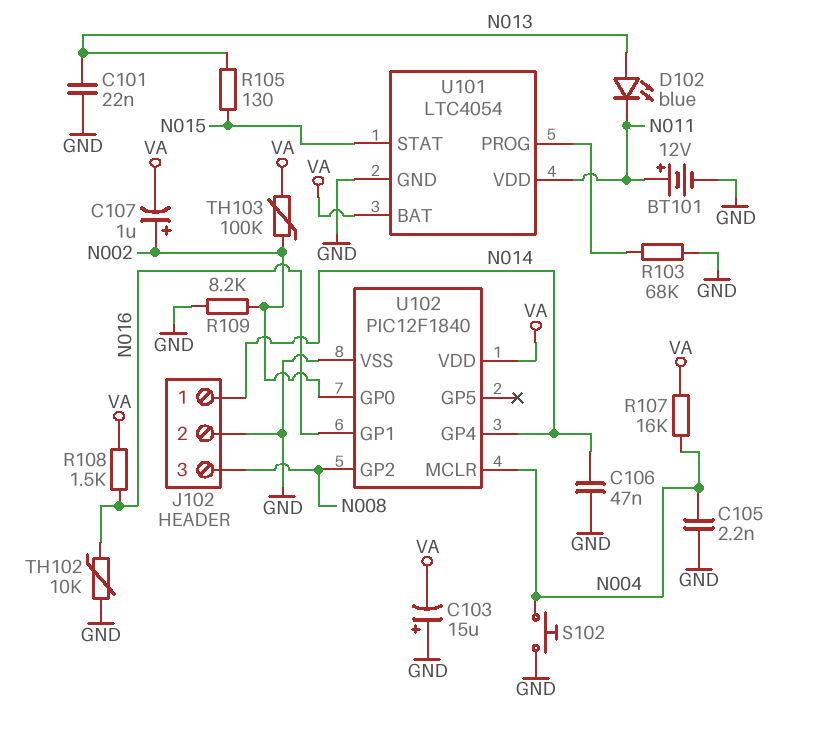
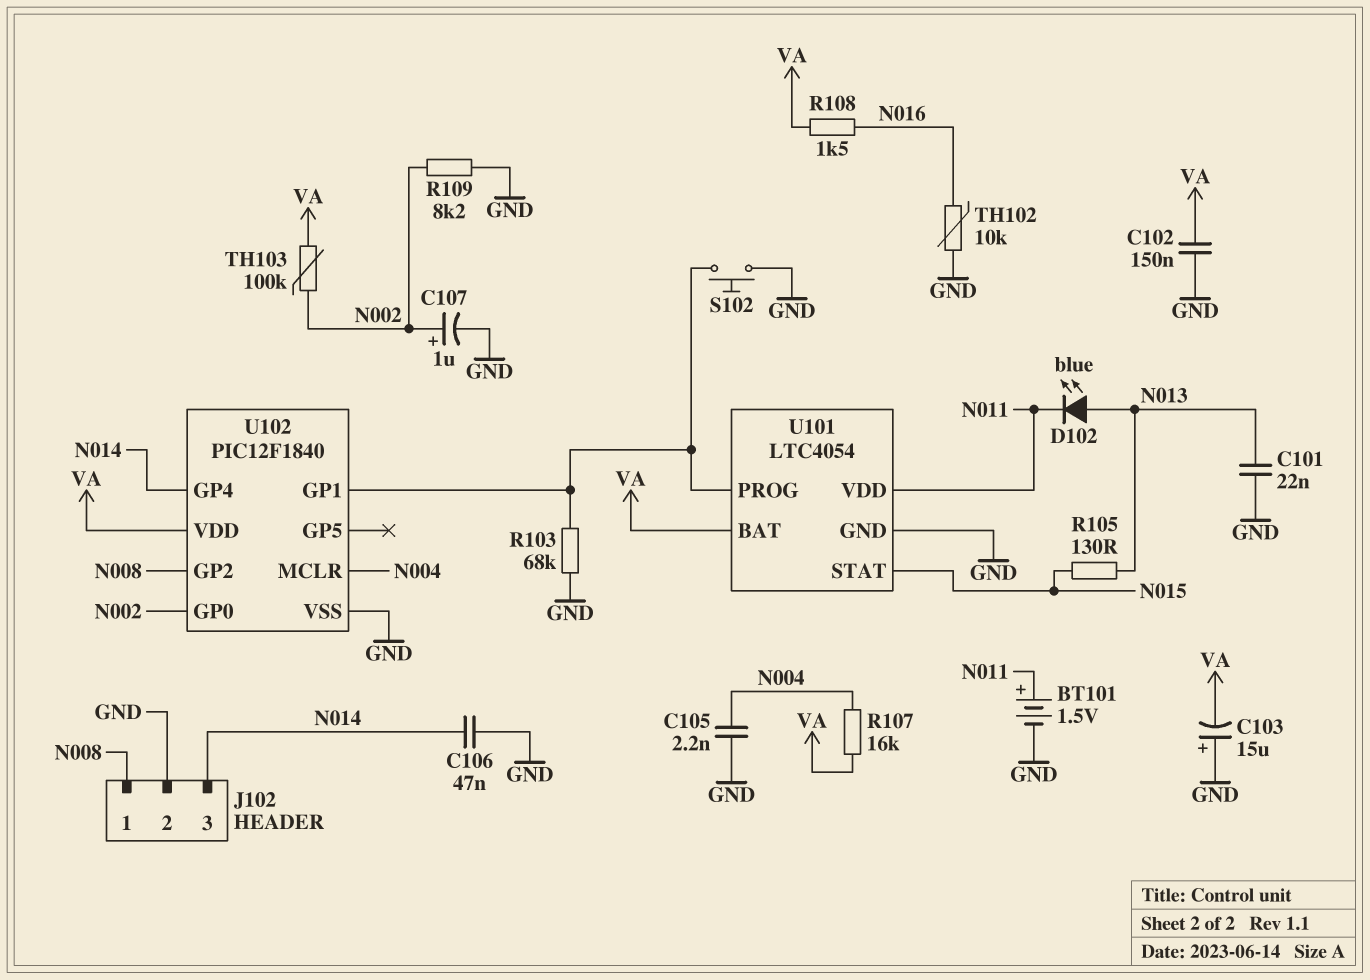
BT101: 12V (plus N011, minus GND) -> 1.5V (plus N011, minus GND)
C102: none -> 150nF (GND, VA)
C107: 1uF (plus N002, minus VA) -> 1uF (plus N002, minus GND)
J102 pin 1: N014 -> N008
J102 pin 3: N008 -> N014
S102: button (GND, N004) -> button (GND, U101/PROG)
U102 pin GP1: N016 -> U101/PROG

